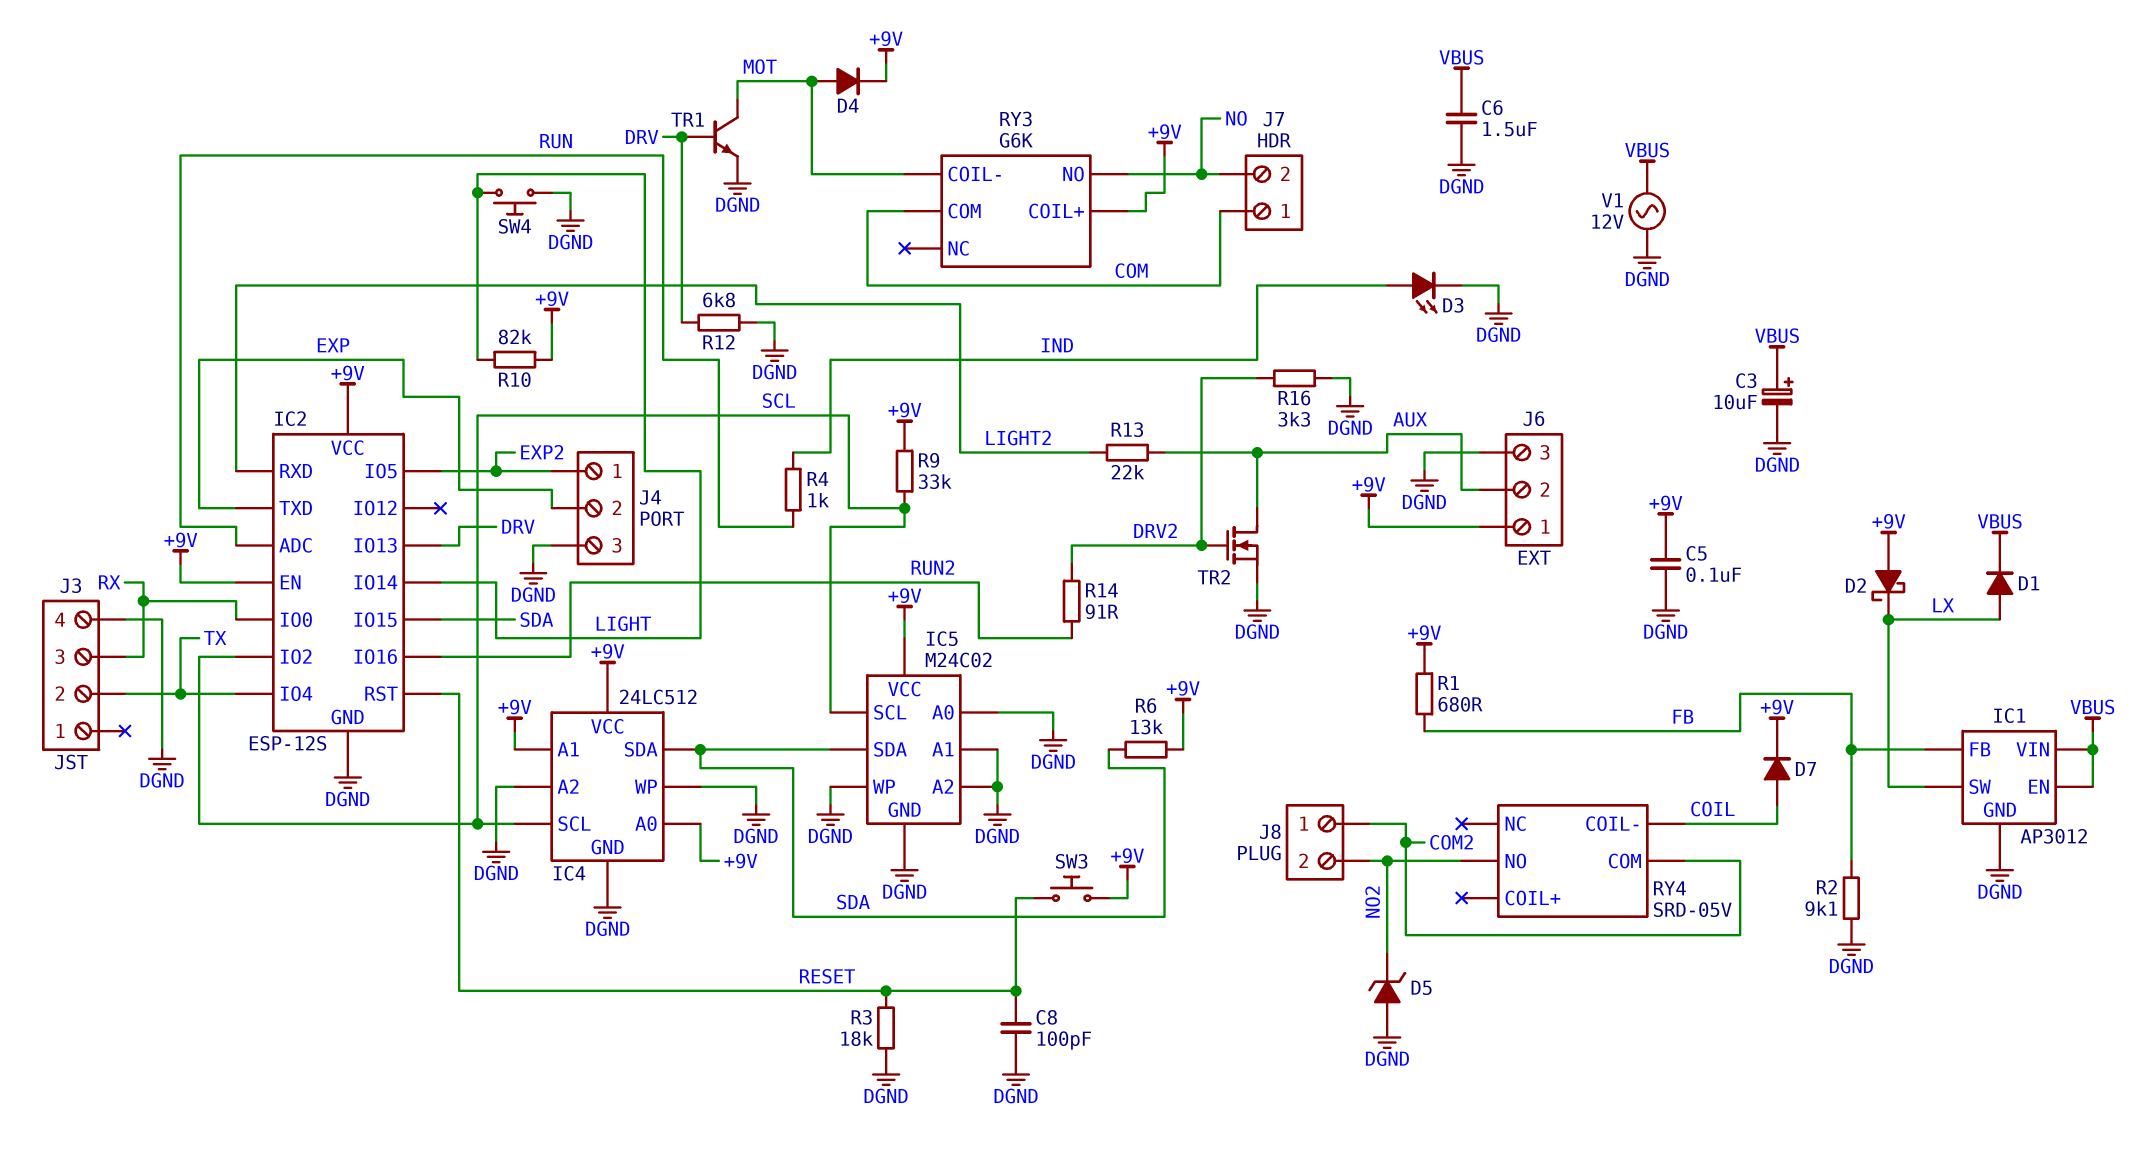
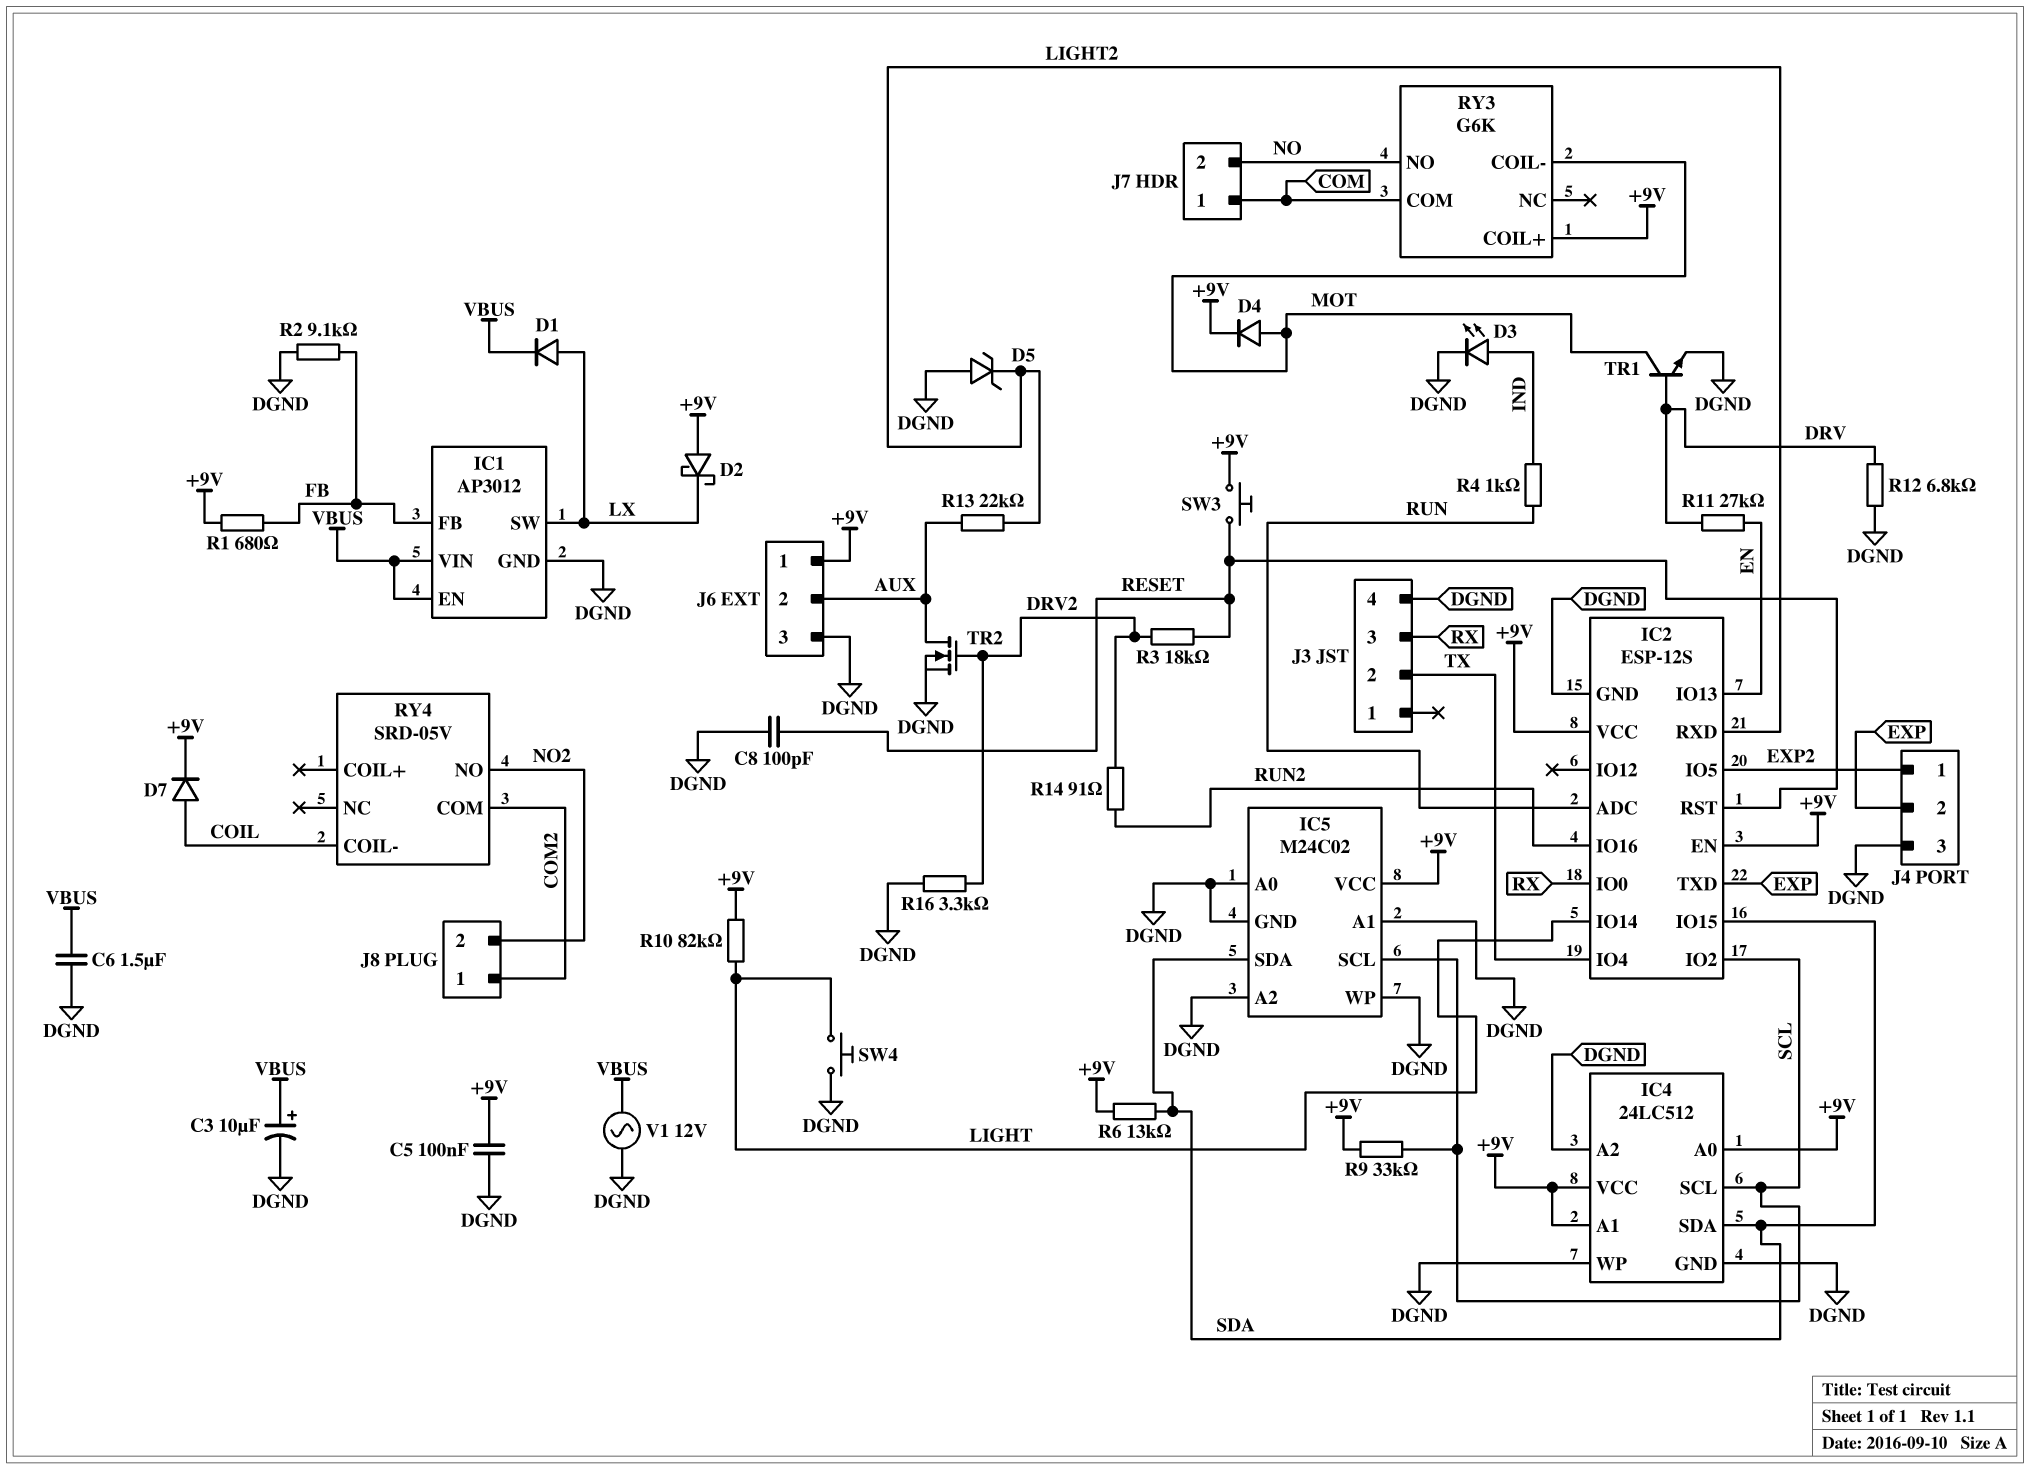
D5: zener (A DGND, K NO2) -> zener (A DGND, K LIGHT2)
IC2 pin IO13: DRV -> EN
R3: 18k (DGND, RESET) -> 18k (DRV2, RESET)
R11: none -> 27k (DRV, EN)

